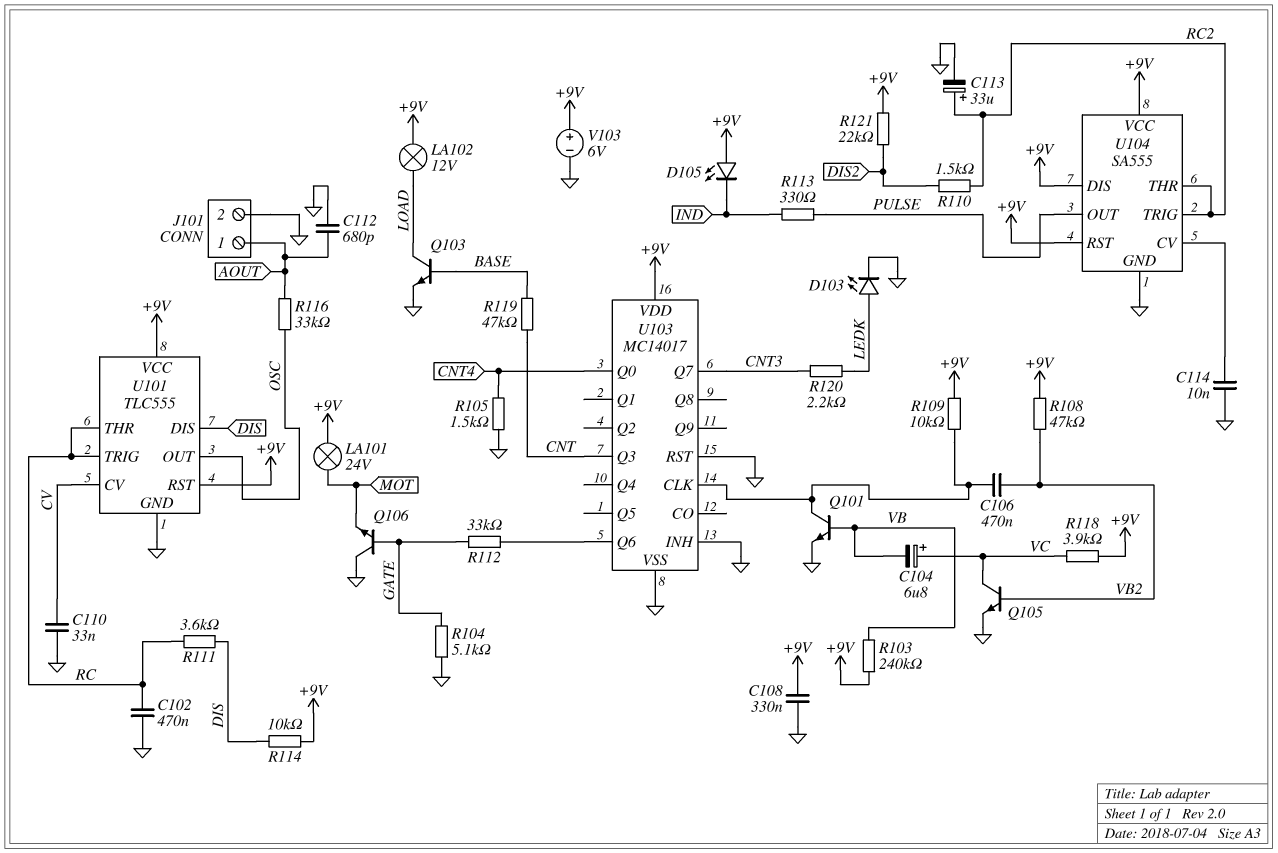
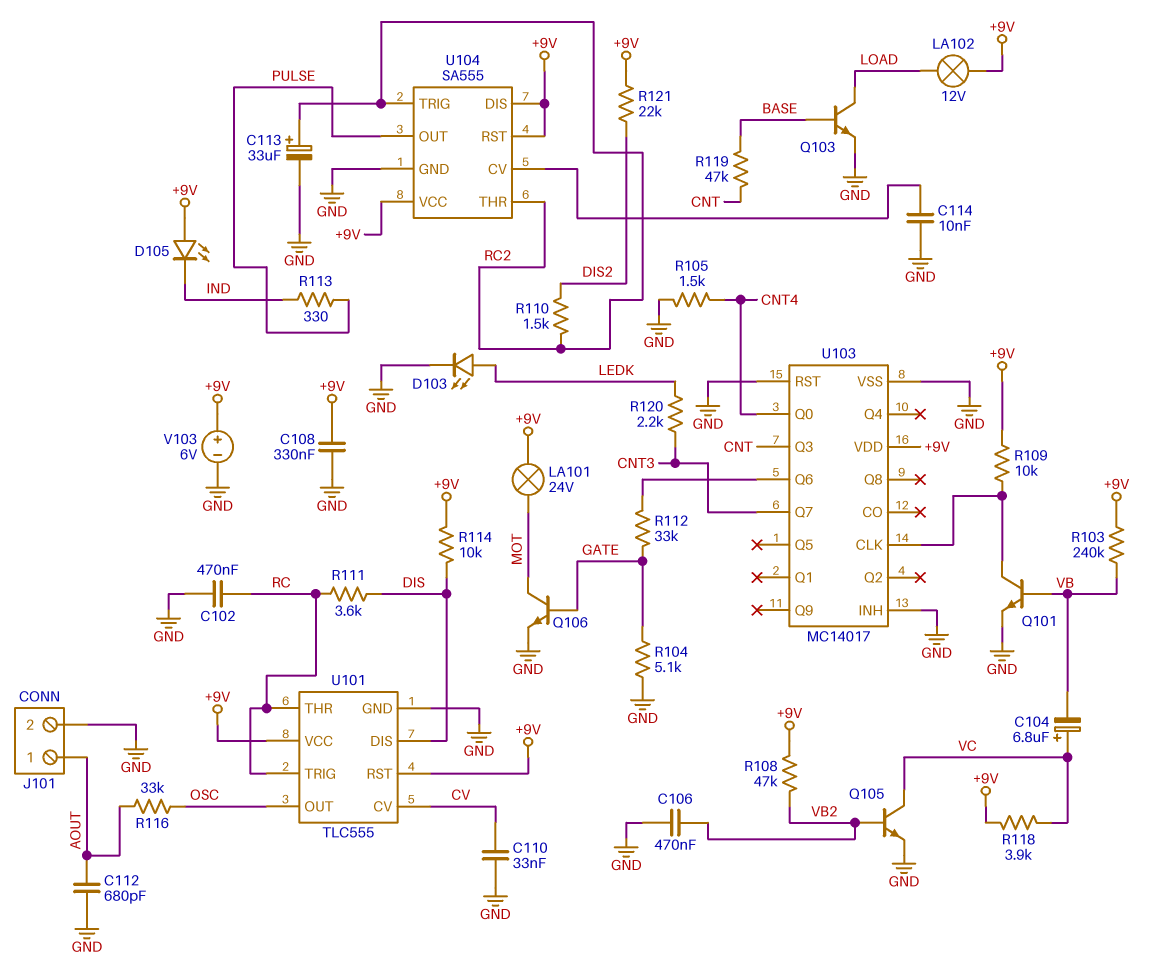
C106: 470nF (U103/CLK, VB2) -> 470nF (GND, VB2)
Q106: NPN (B GATE, C GND, E MOT) -> NPN (B GATE, C MOT, E GND)

